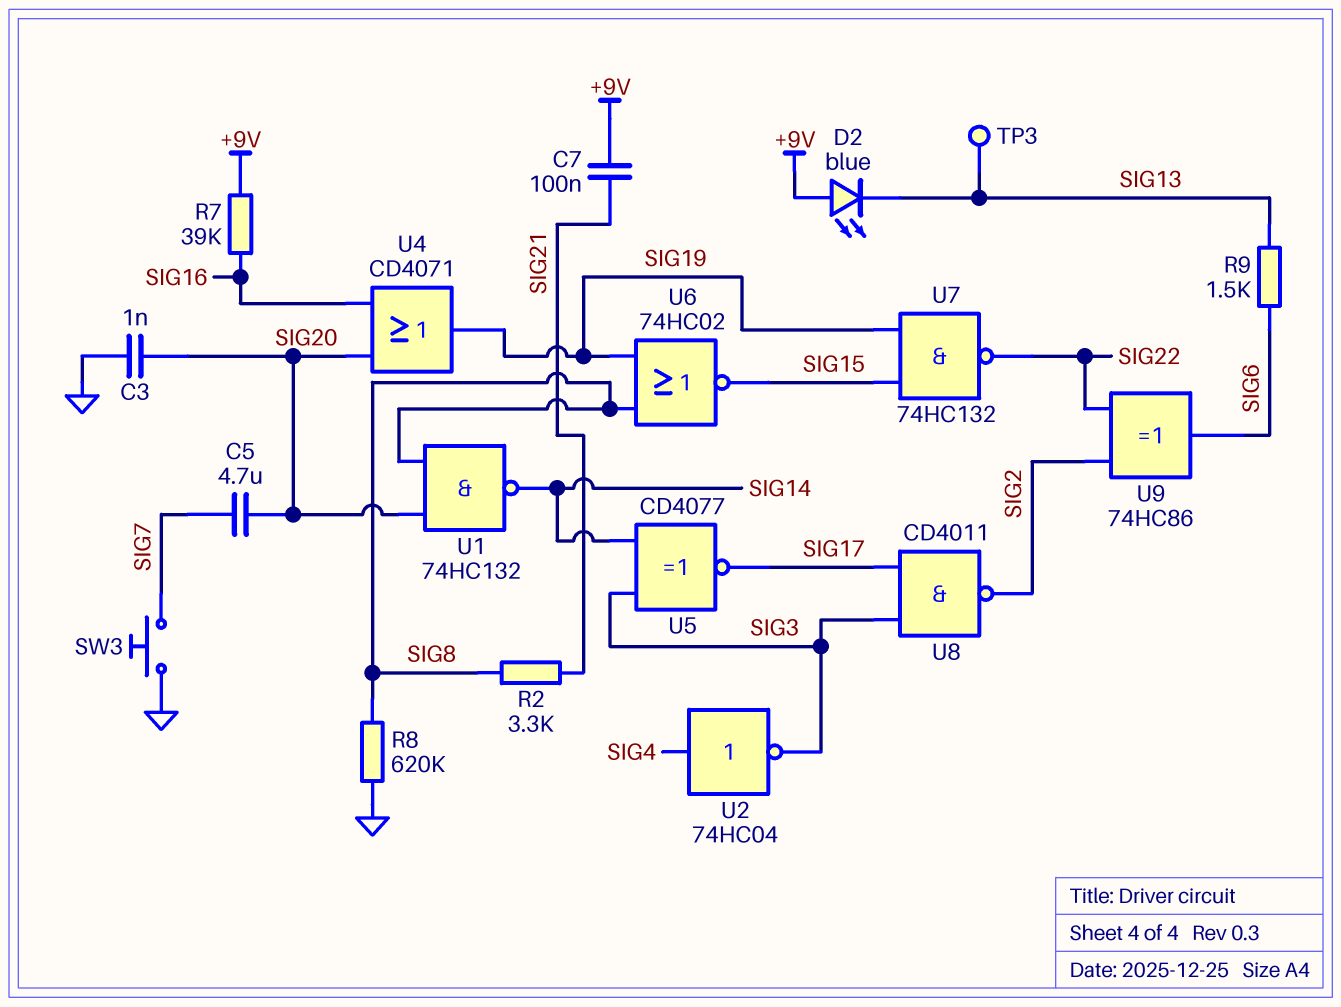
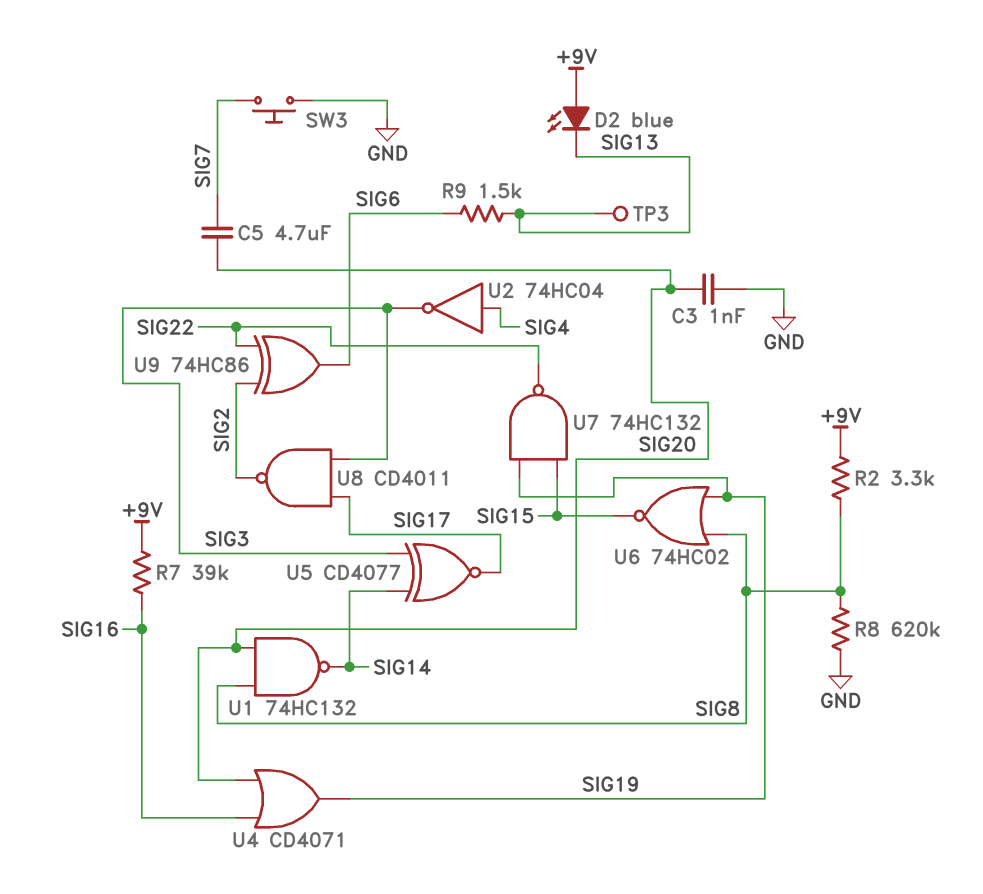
C7: 100nF (+9V, SIG21) -> none
R2: 3.3k (SIG8, SIG21) -> 3.3k (+9V, SIG8)

